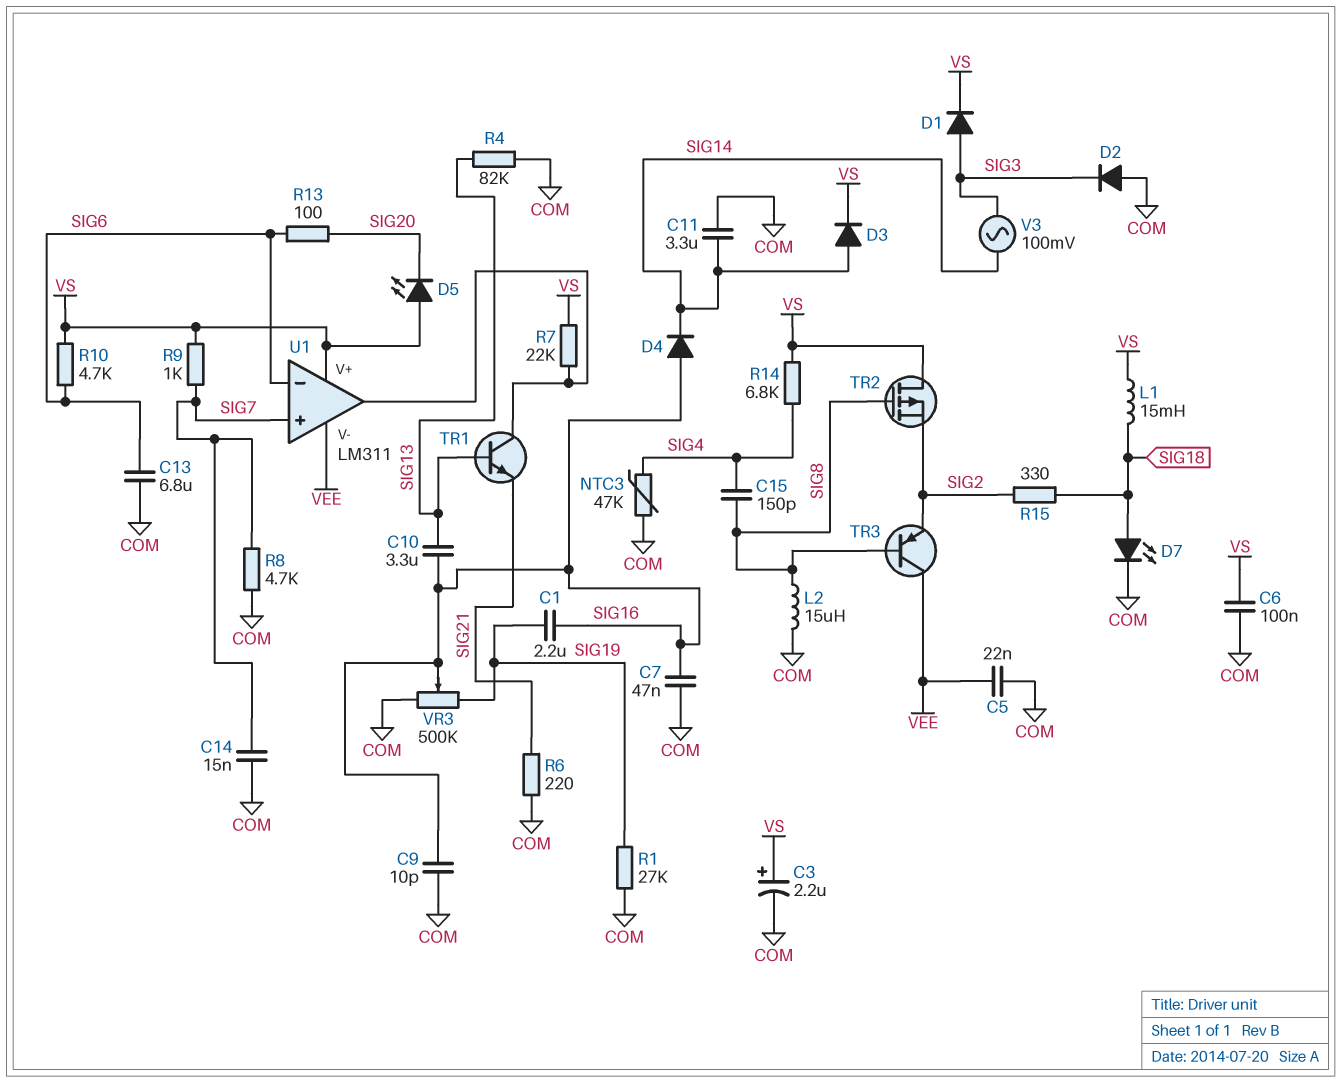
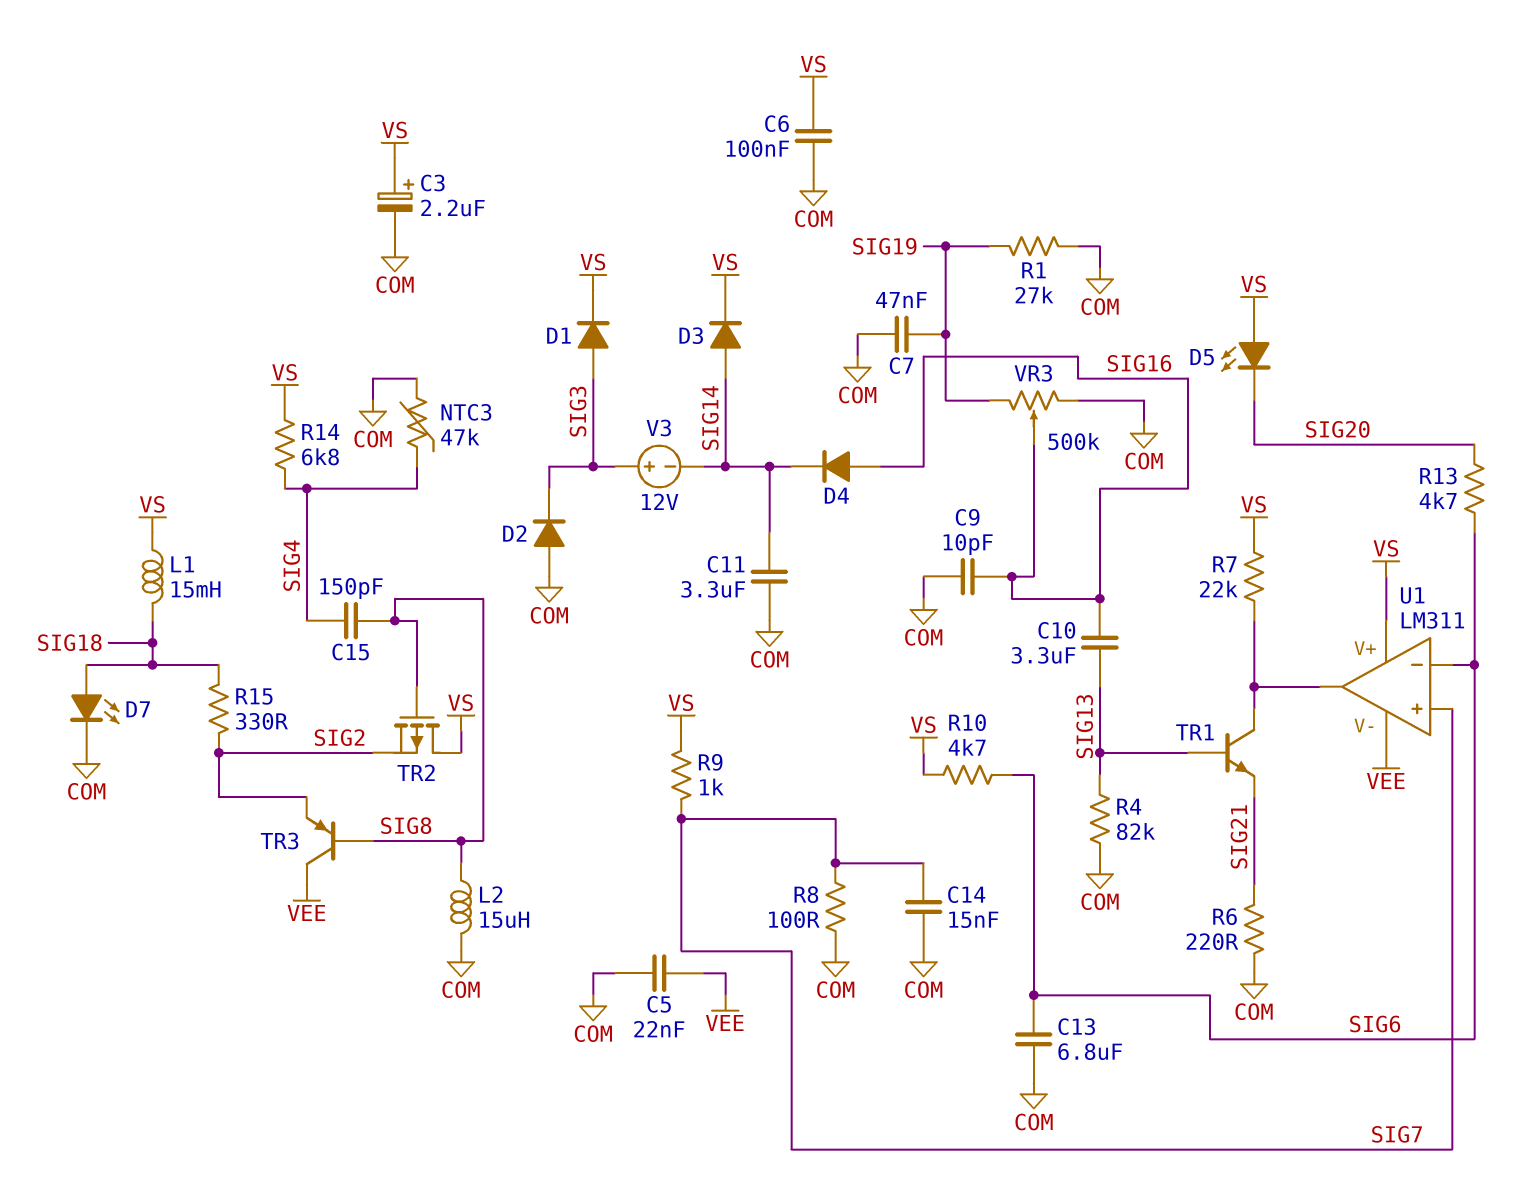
C1: 2.2uF (SIG16, SIG19) -> none
C7: 47nF (COM, SIG16) -> 47nF (COM, SIG19)
R8: 4.7k (COM, SIG7) -> 100 (COM, SIG7)
R13: 100 (SIG6, SIG20) -> 4.7k (SIG6, SIG20)
V3: AC 100mV (SIG3, SIG14) -> 12V (plus SIG3, minus SIG14)

